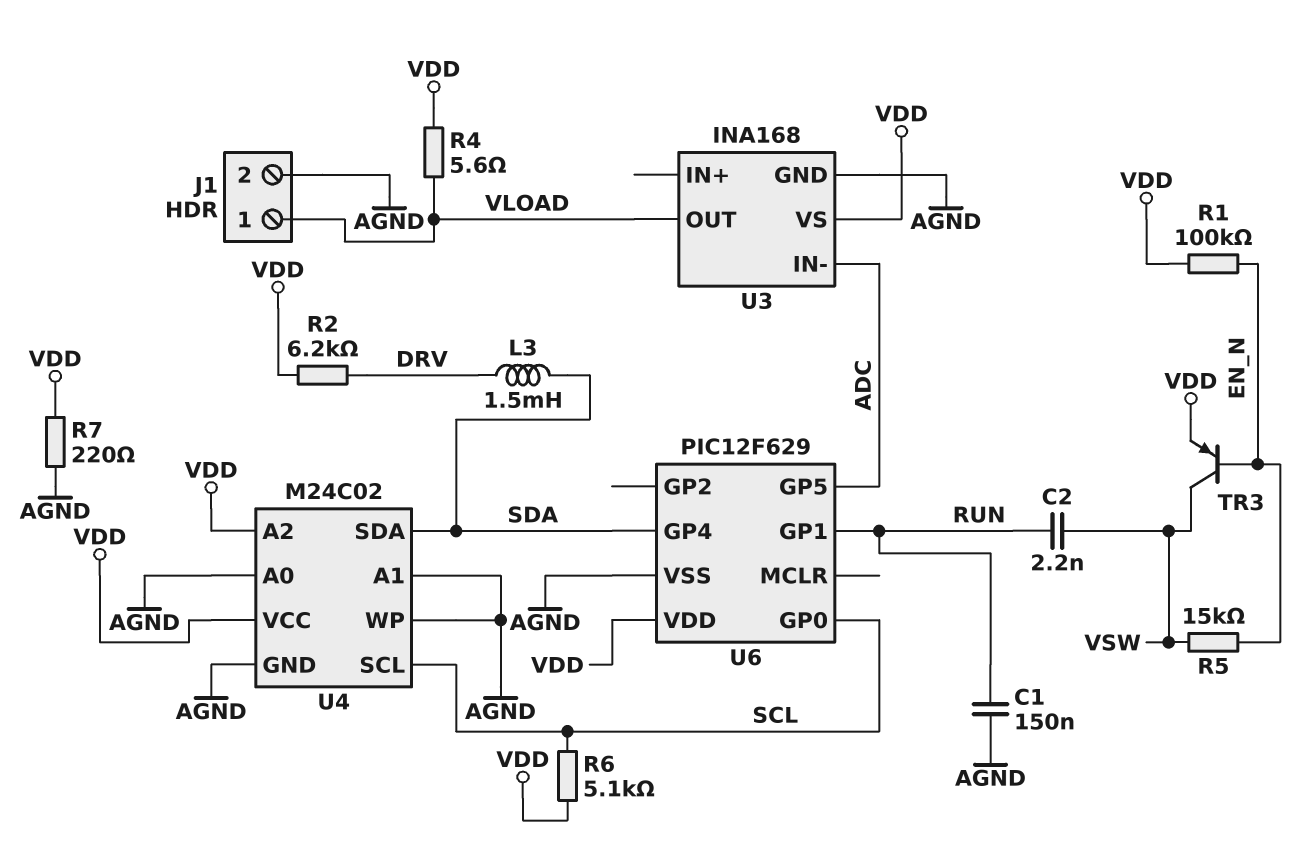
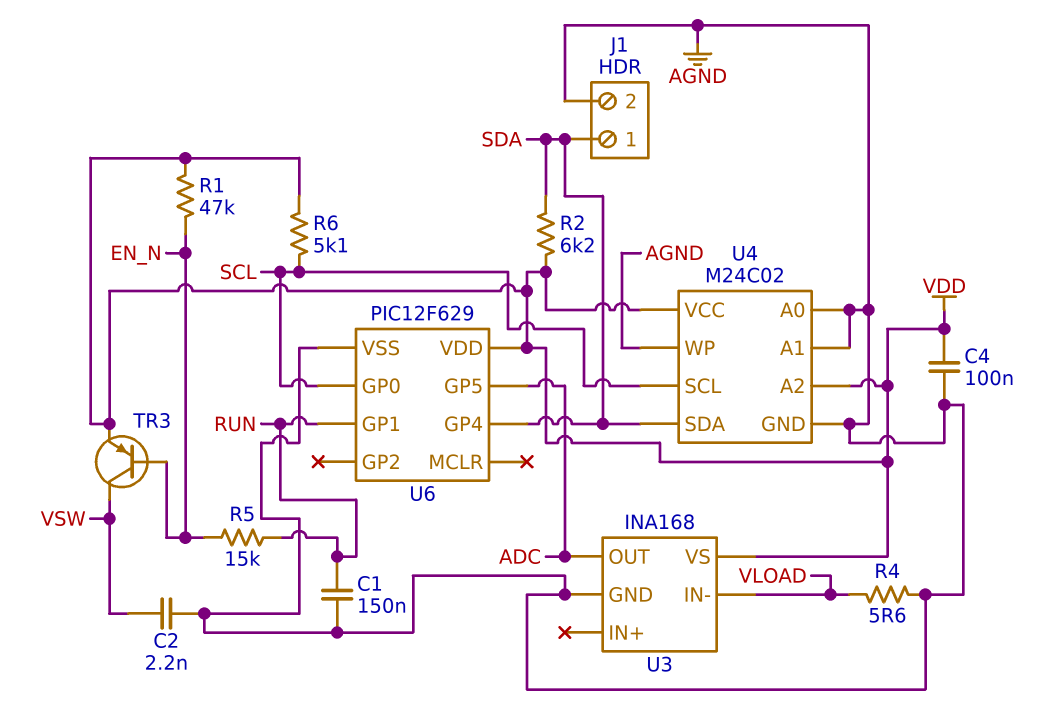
C2: 2.2nF (RUN, VSW) -> 2.2nF (AGND, VSW)
C4: none -> 100nF (AGND, VDD)
J1 pin 1: VLOAD -> SDA
L3: 1.5mH (DRV, SDA) -> none
R1: 100k (EN_N, VDD) -> 47k (EN_N, VDD)
R2: 6.2k (DRV, VDD) -> 6.2k (SDA, VDD)
R4: 5.6 (VDD, VLOAD) -> 5.6 (AGND, VLOAD)
R5: 15k (EN_N, VSW) -> 15k (EN_N, RUN)
R7: 220 (AGND, VDD) -> none
U3 pin IN-: ADC -> VLOAD
U3 pin OUT: VLOAD -> ADC

